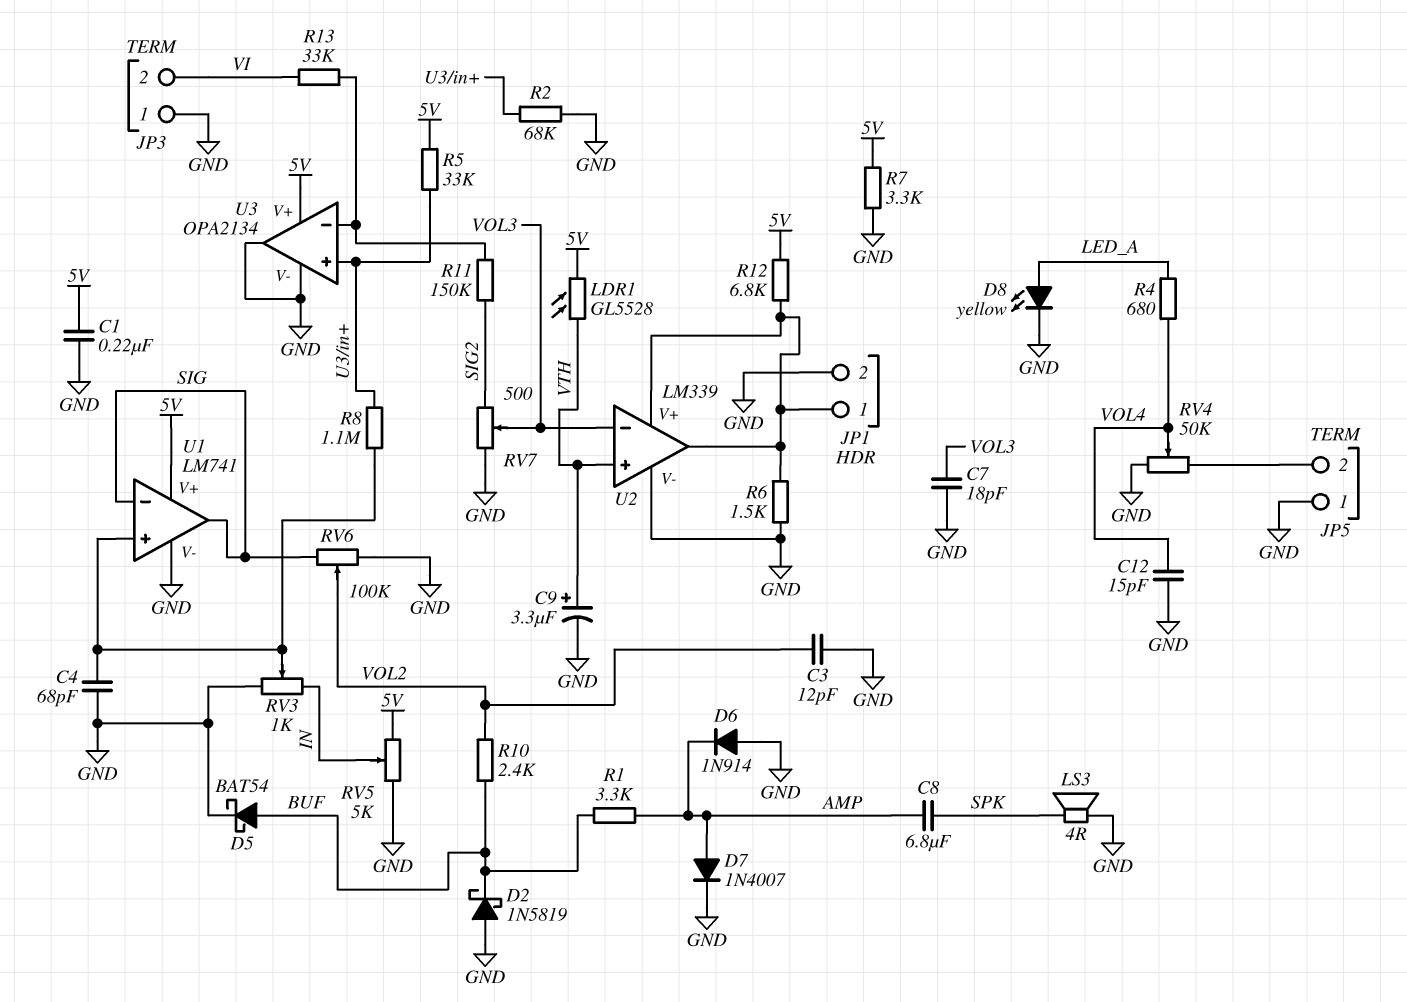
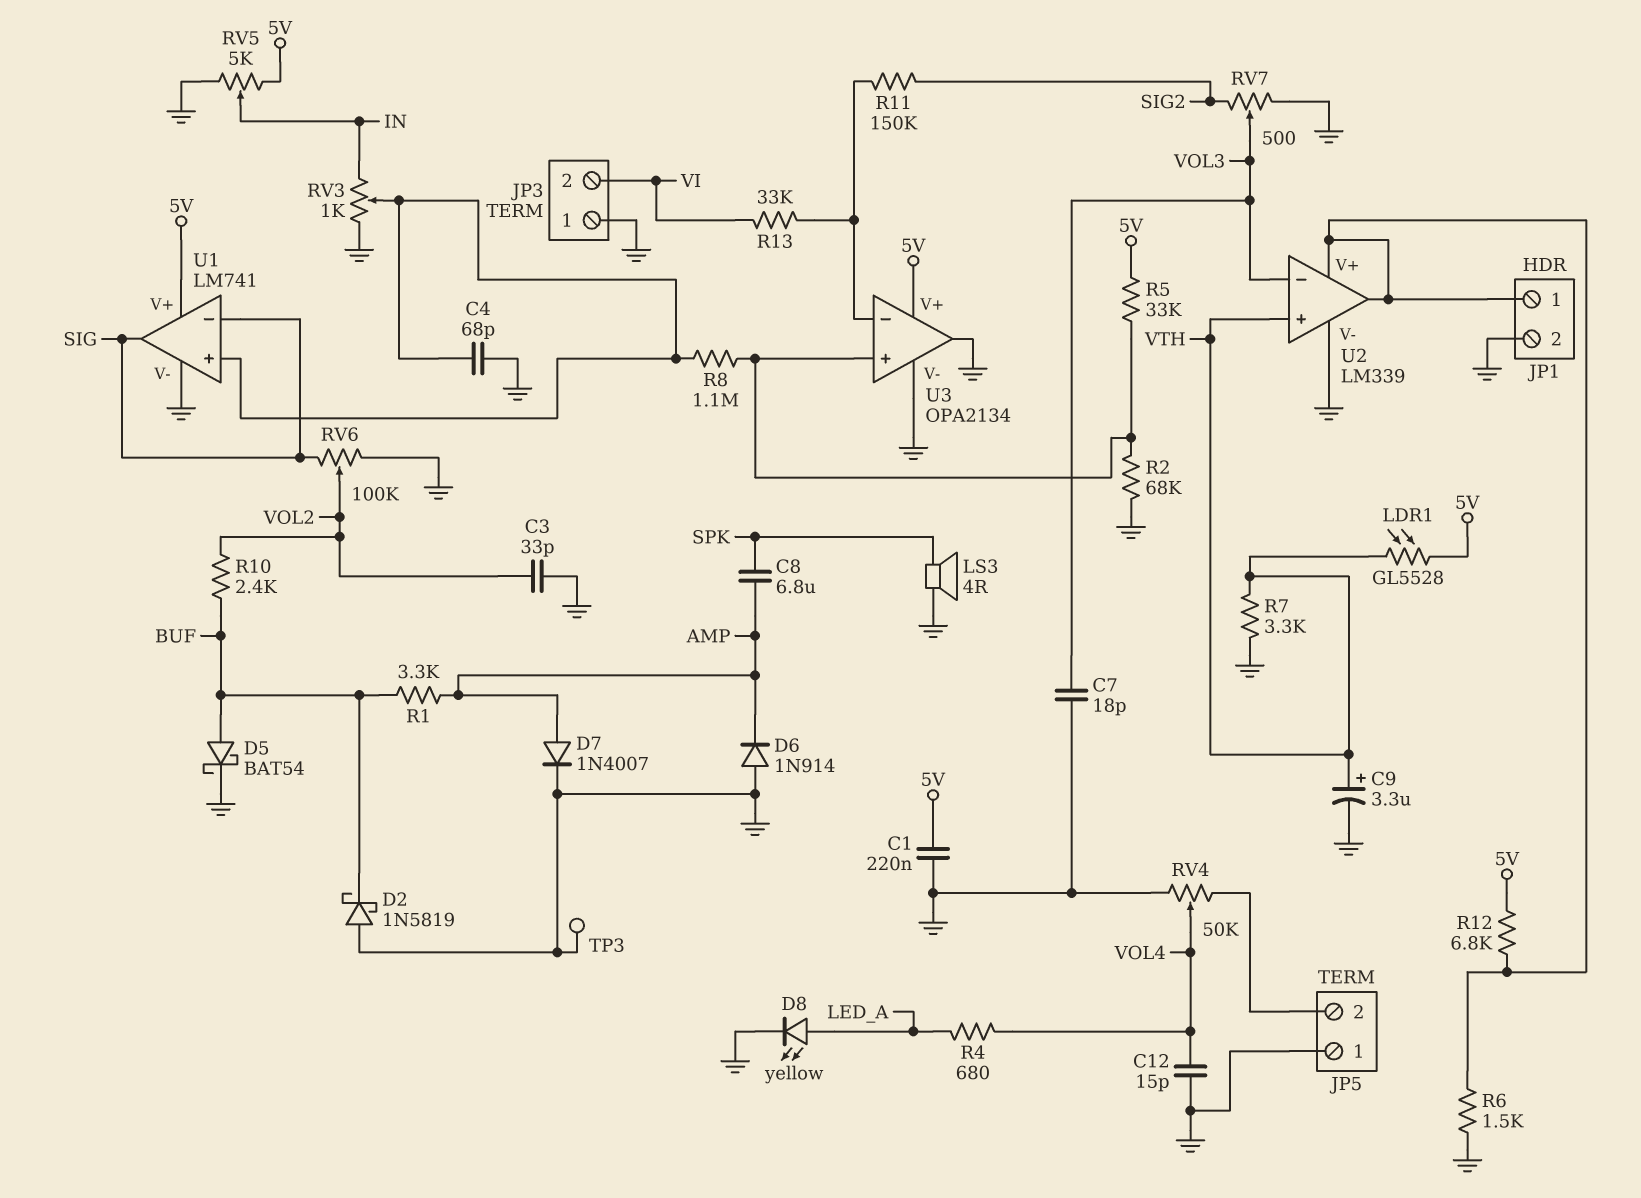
C3: 12pF (GND, VOL2) -> 33pF (GND, VOL2)
R7: 3.3k (5V, GND) -> 3.3k (GND, VTH)
TP3: none -> test point (GND)

